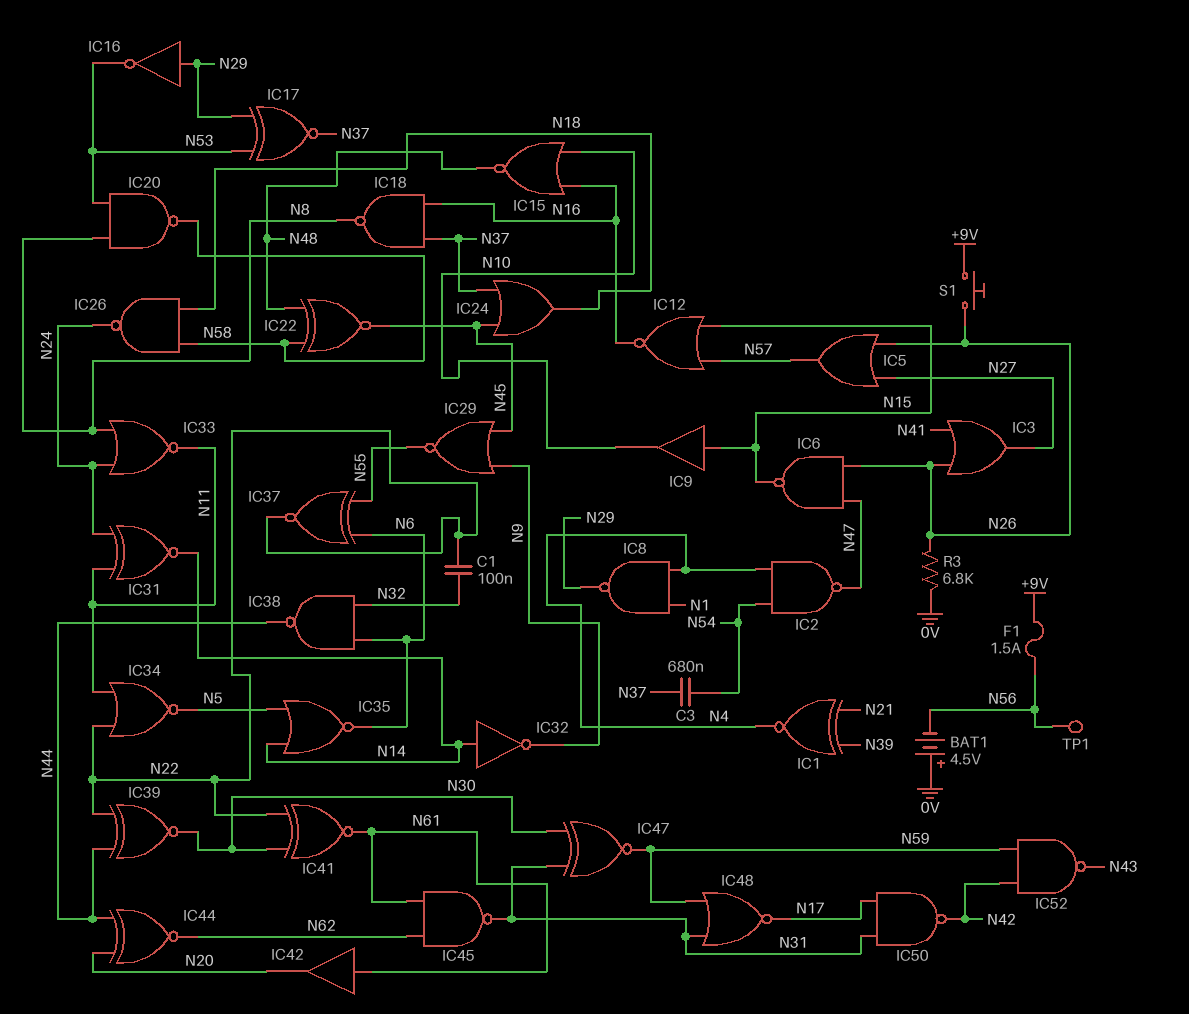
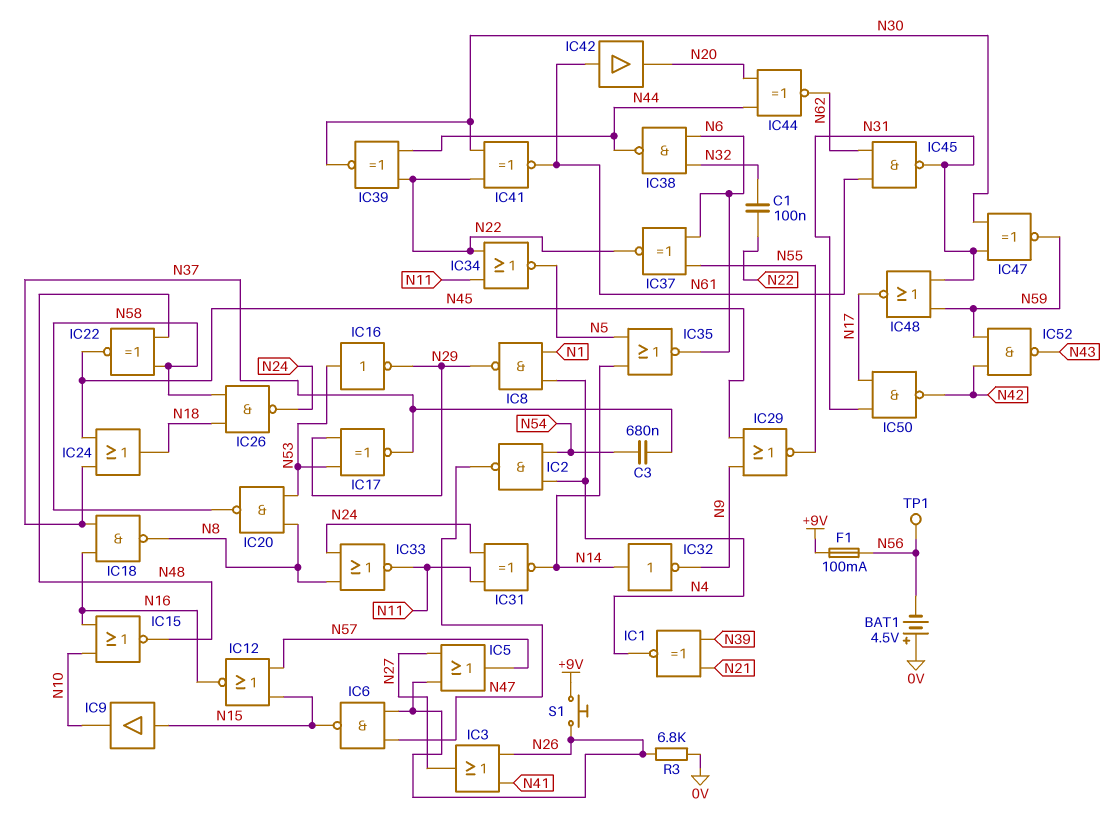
F1: 1.5A (+9V, N56) -> 100mA (+9V, N56)
IC16: NOT (in N29, out N53) -> NOT (in N53, out N29)

